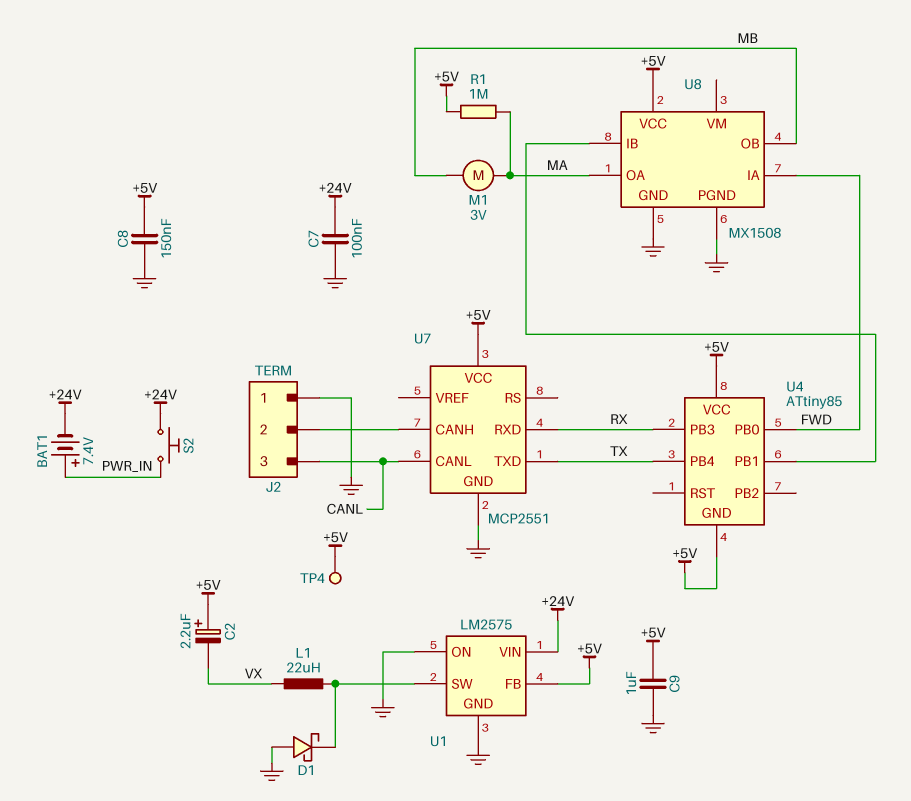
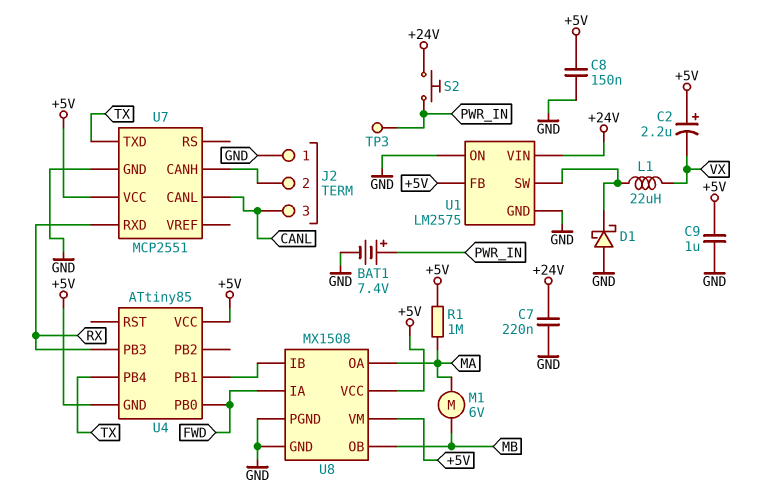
BAT1: 7.4V (plus PWR_IN, minus +24V) -> 7.4V (plus PWR_IN, minus GND)
C7: 100nF (+24V, GND) -> 220nF (+24V, GND)
M1: motor 3V (MA, MB) -> motor 6V (MA, MB)
TP3: none -> test point (PWR_IN)
TP4: test point (+5V) -> none
U8 pin VM: none -> +5V

